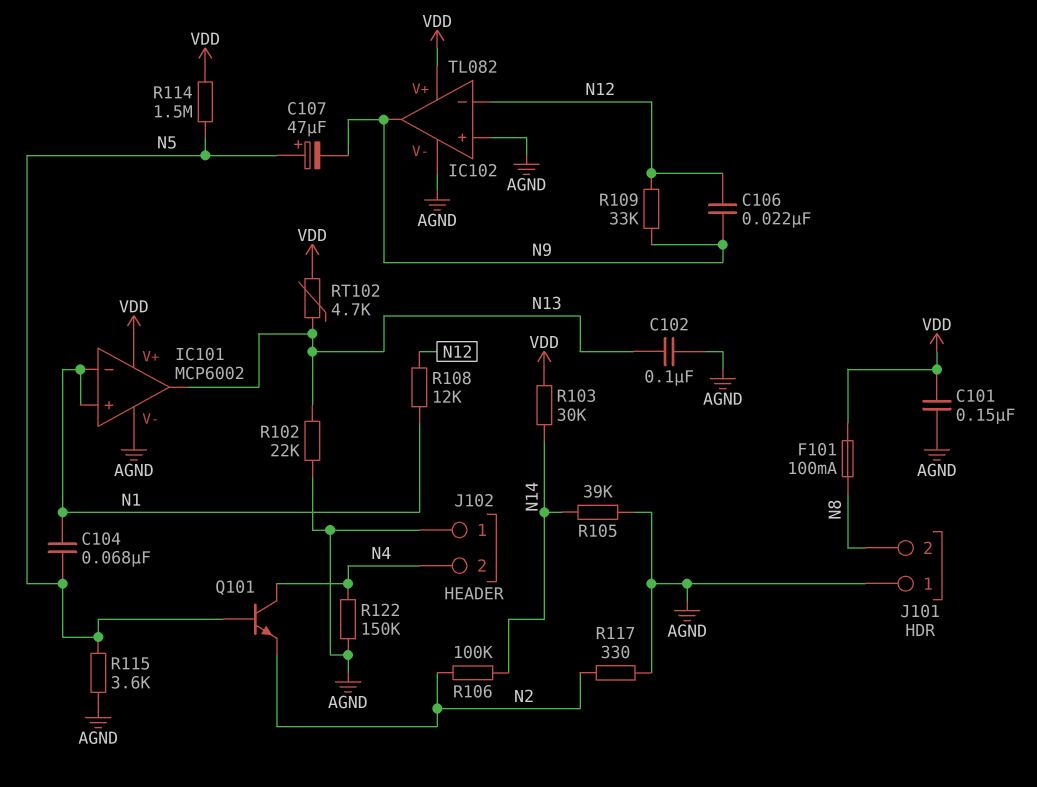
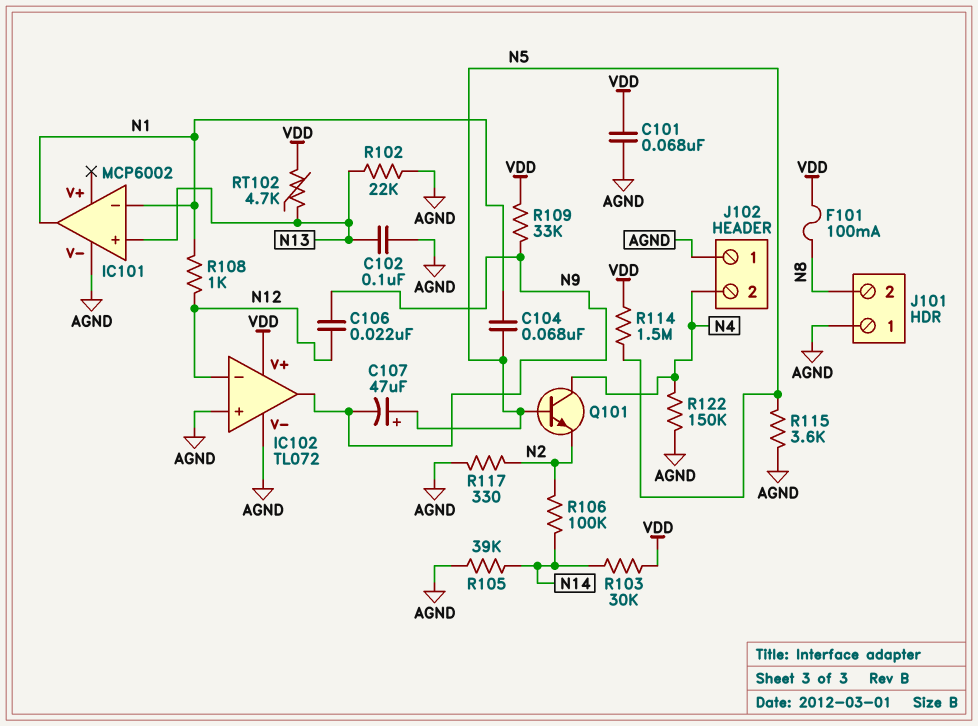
C101: 150nF (AGND, VDD) -> 68nF (AGND, VDD)
IC101 pin V+: VDD -> none
IC101 pin in+: N1 -> N13
IC101 pin out: N13 -> N1
IC102: TL082 -> TL072
R108: 12k (N1, N12) -> 1k (N1, N12)
R109: 33k (N9, N12) -> 33k (N9, VDD)

